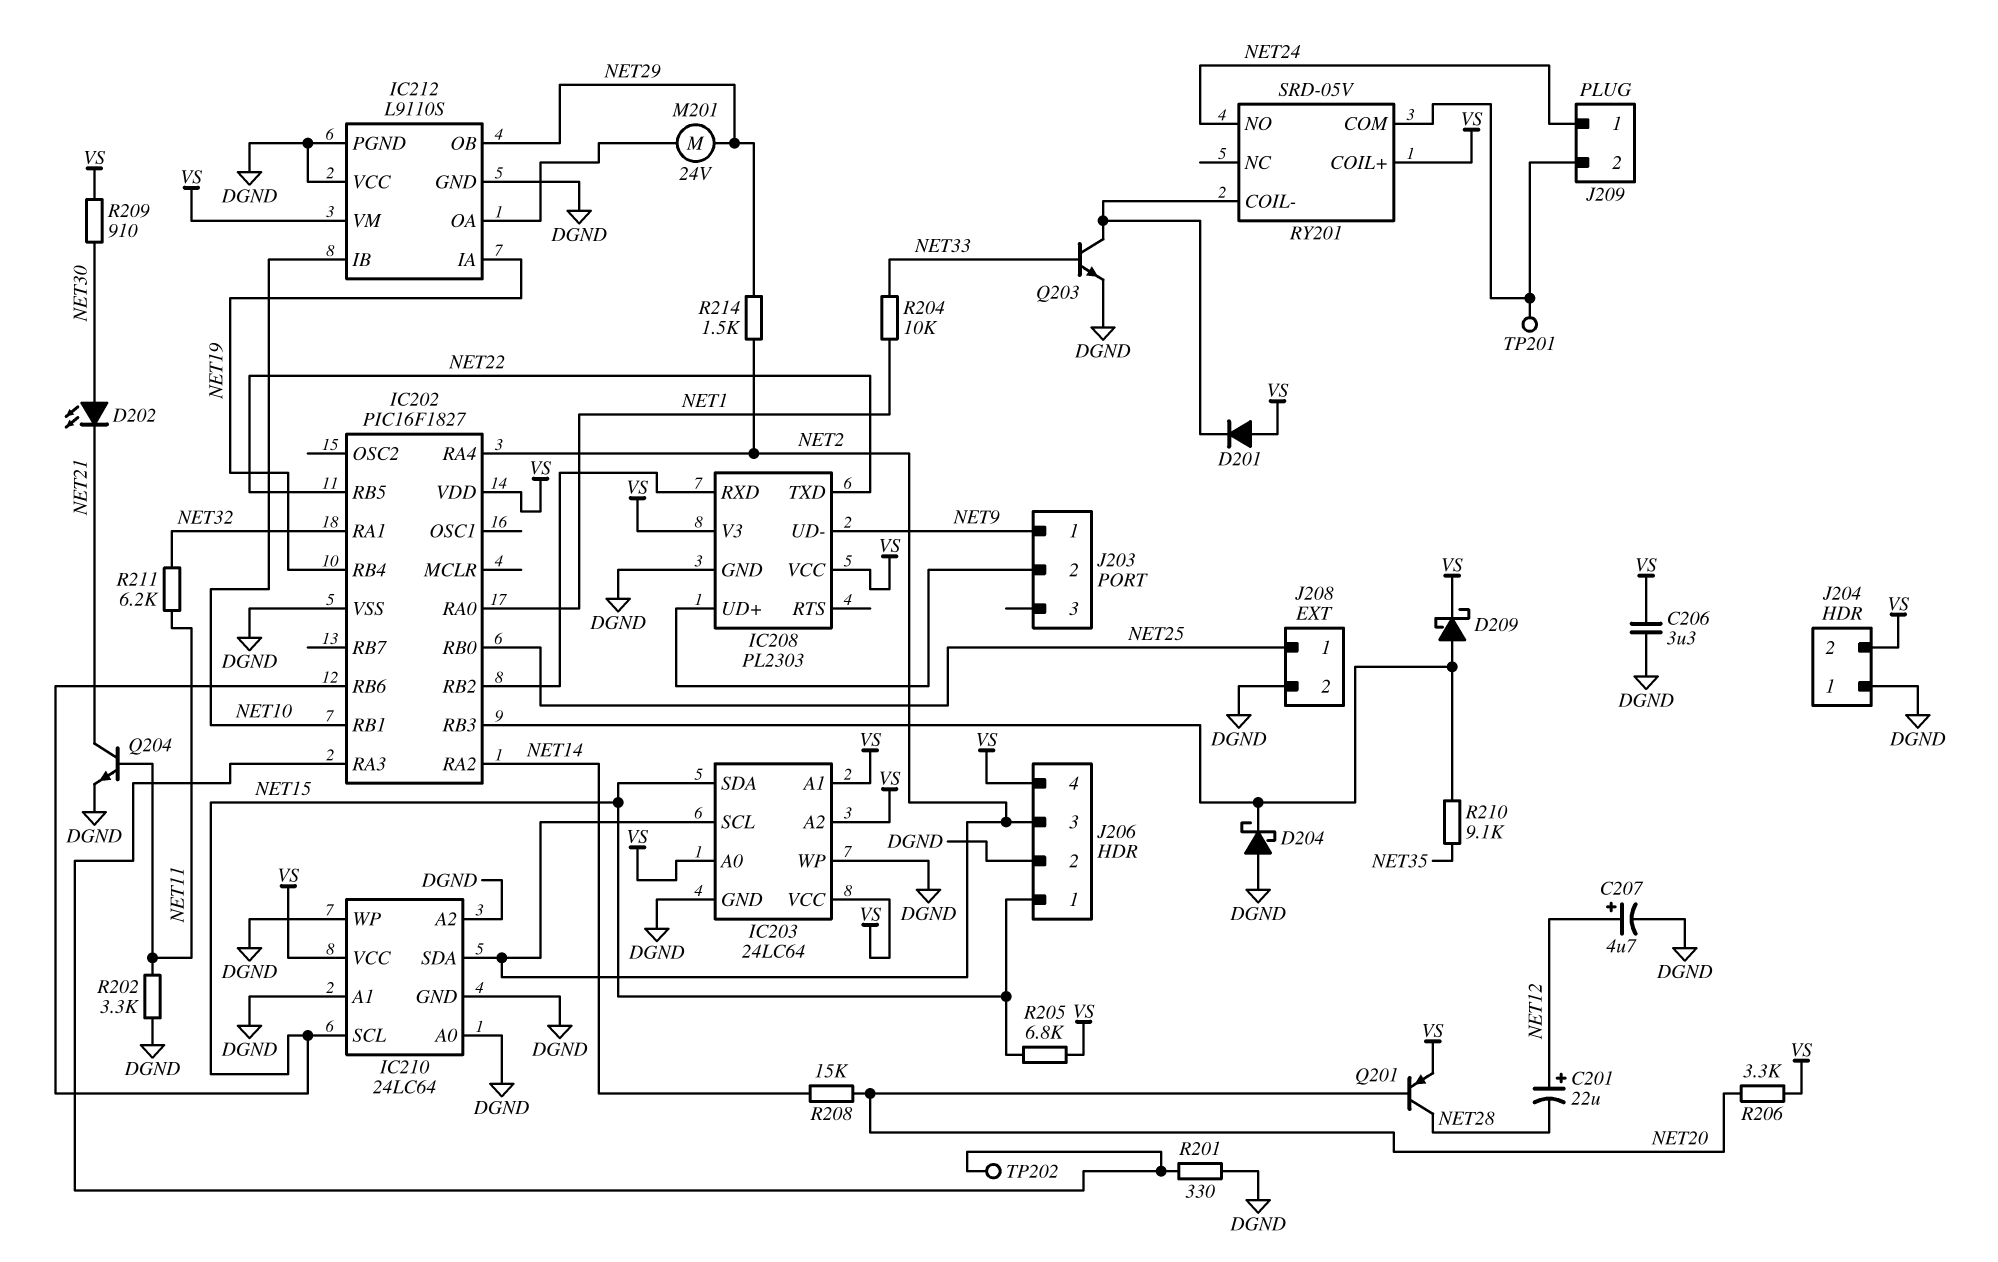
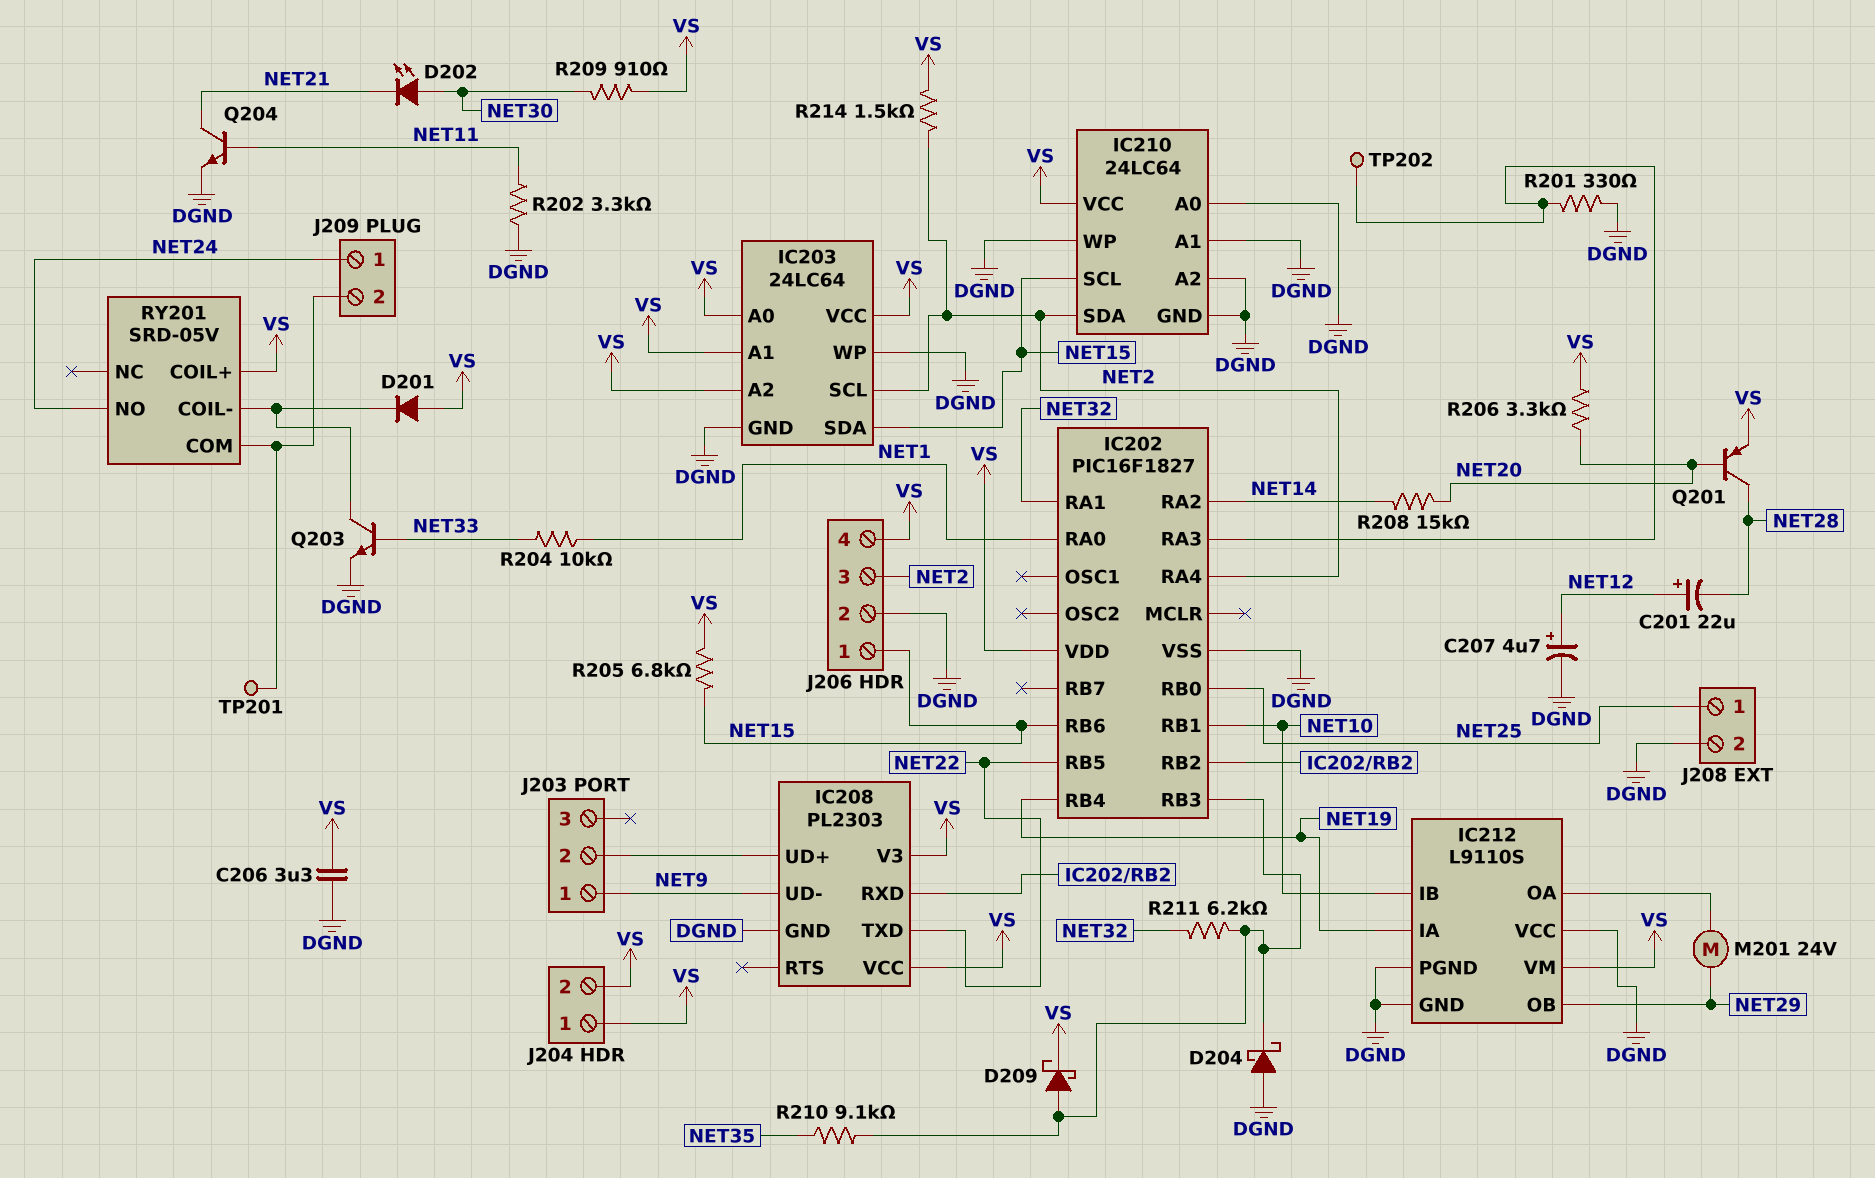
J204 pin 1: DGND -> VS
R211: 6.2k (NET11, NET32) -> 6.2k (IC202/RB3, NET32)
R214: 1.5k (NET2, NET29) -> 1.5k (NET2, VS)

